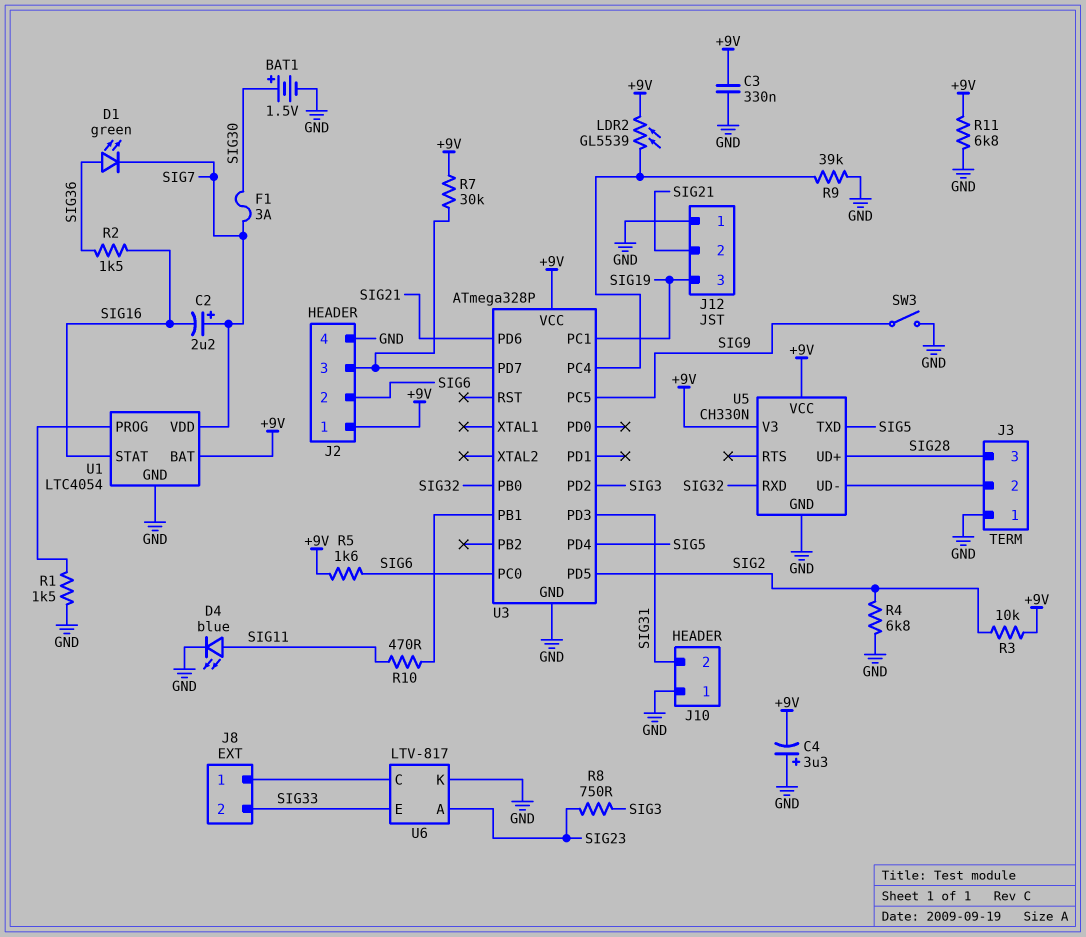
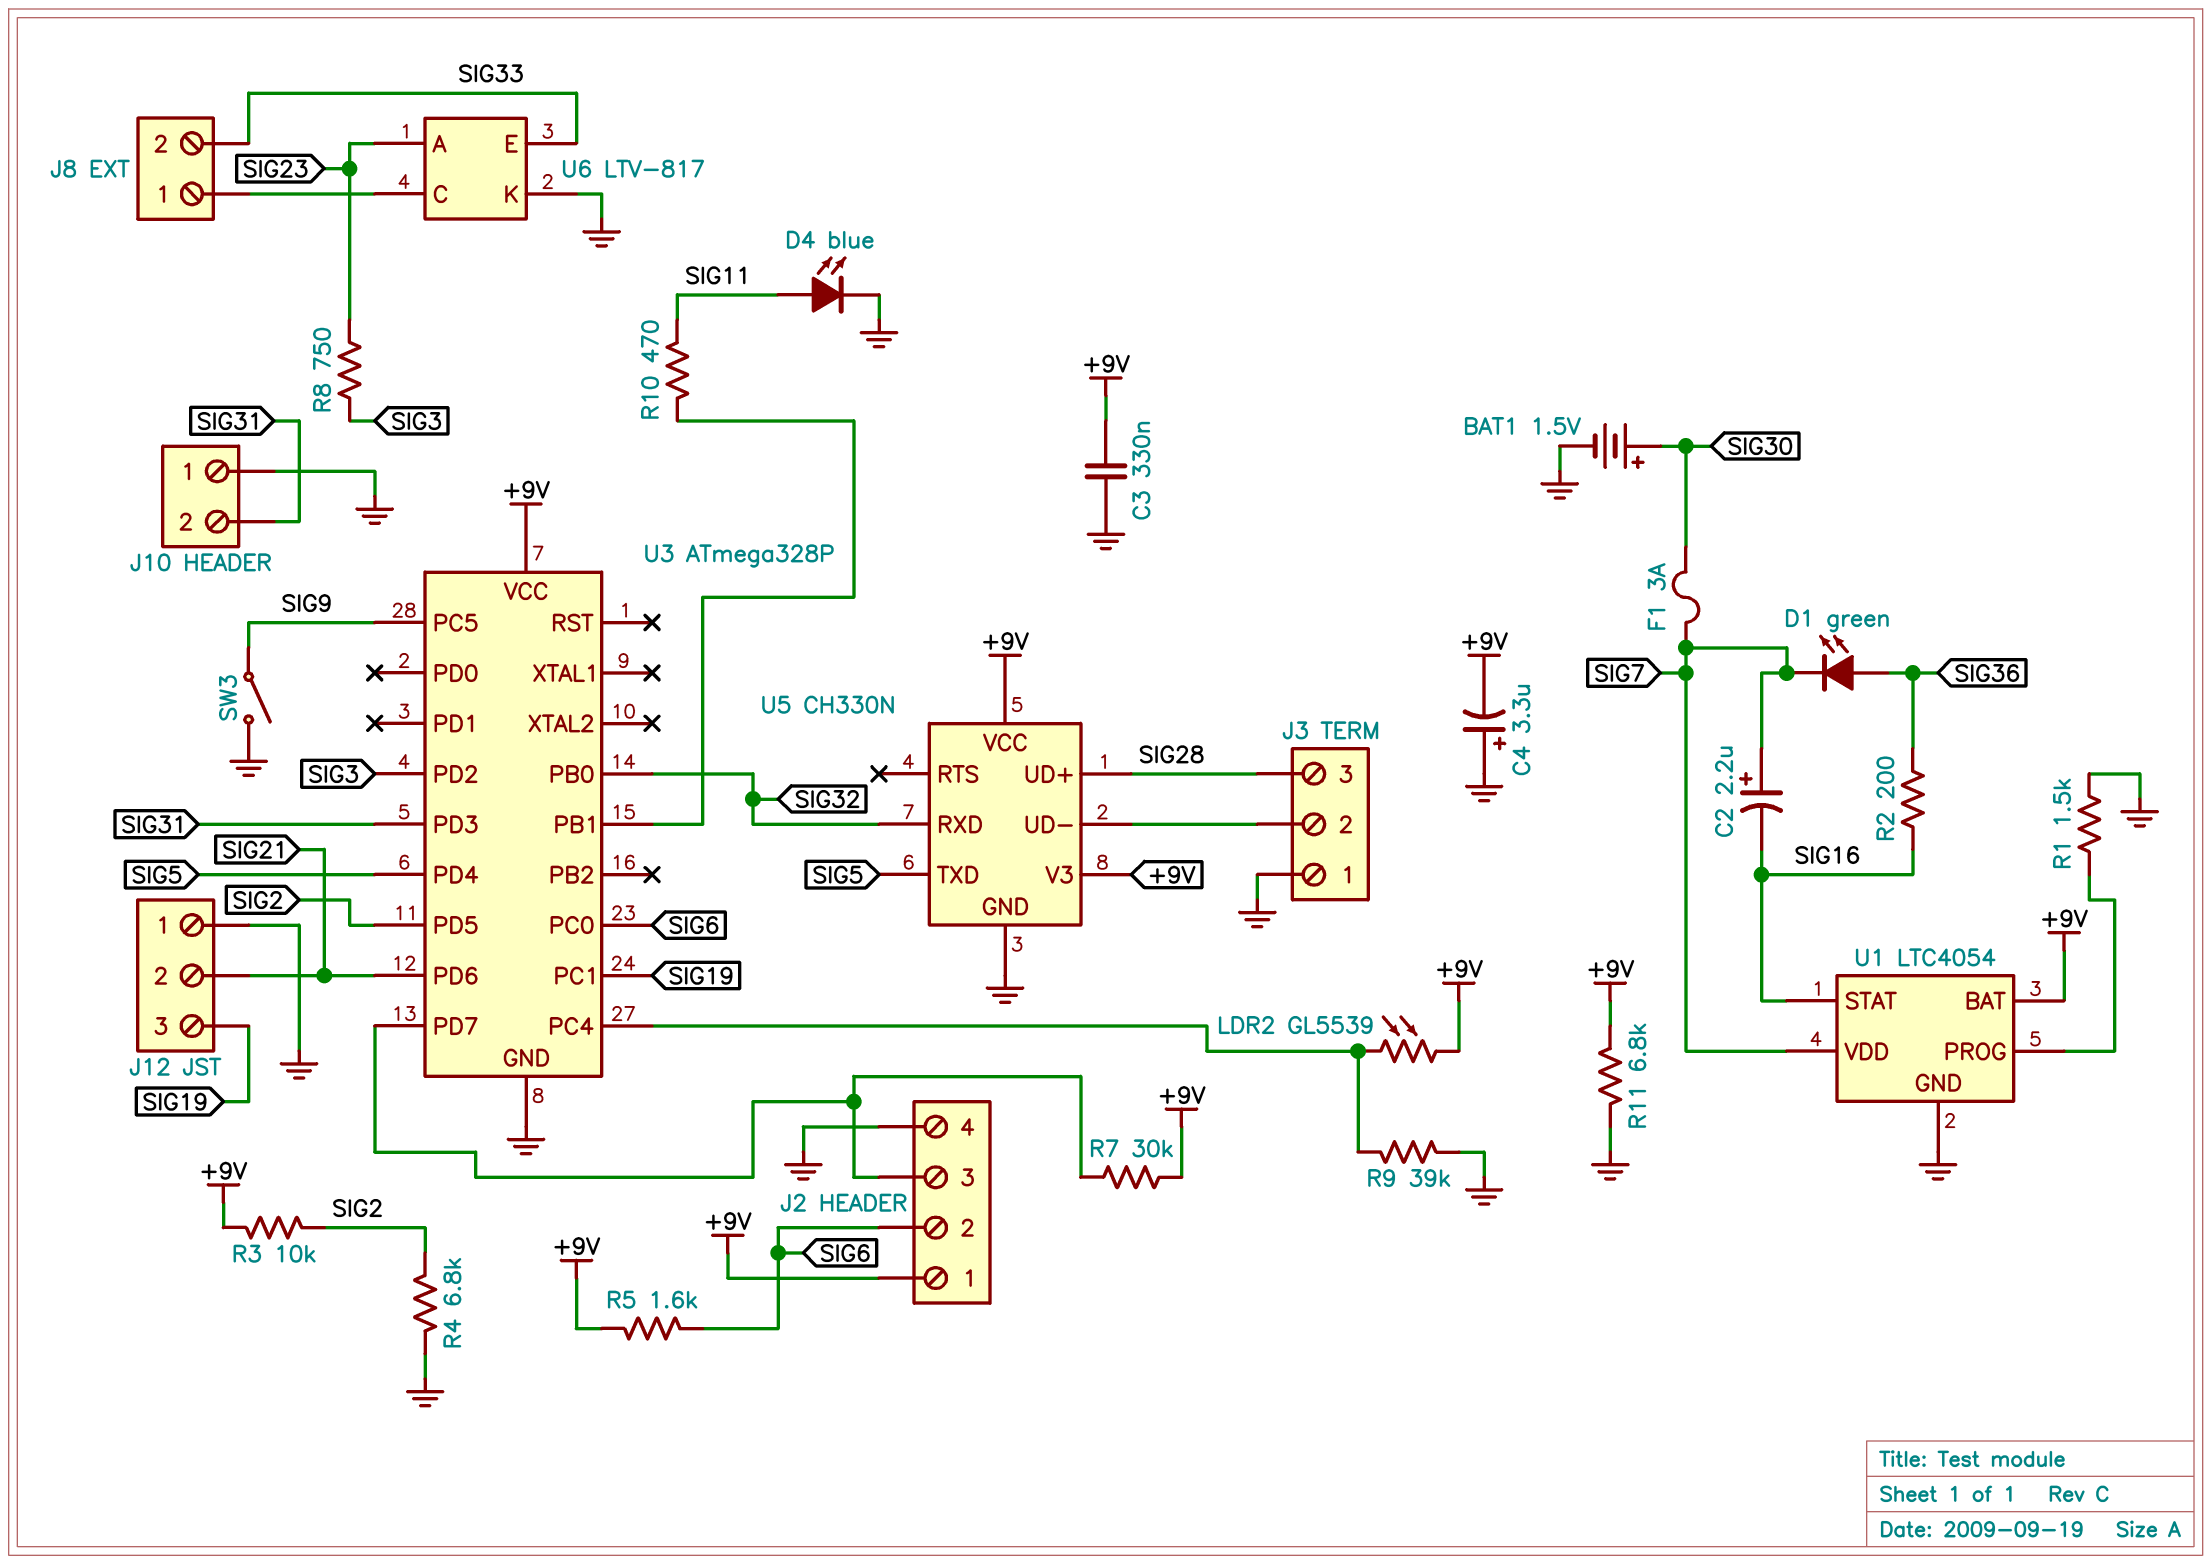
R2: 1.5k (SIG16, SIG36) -> 200 (SIG16, SIG36)

